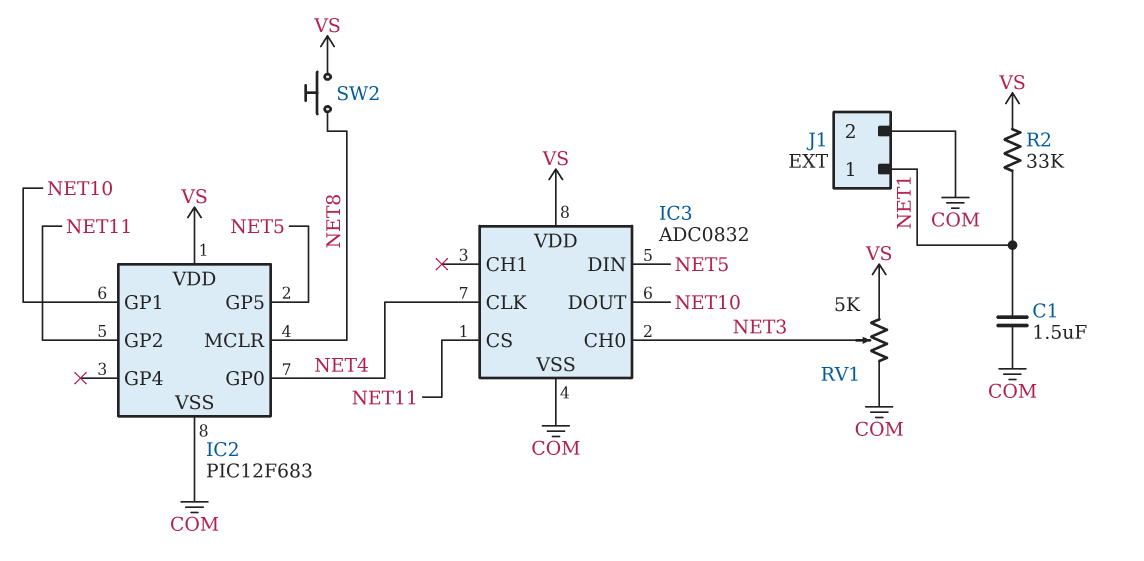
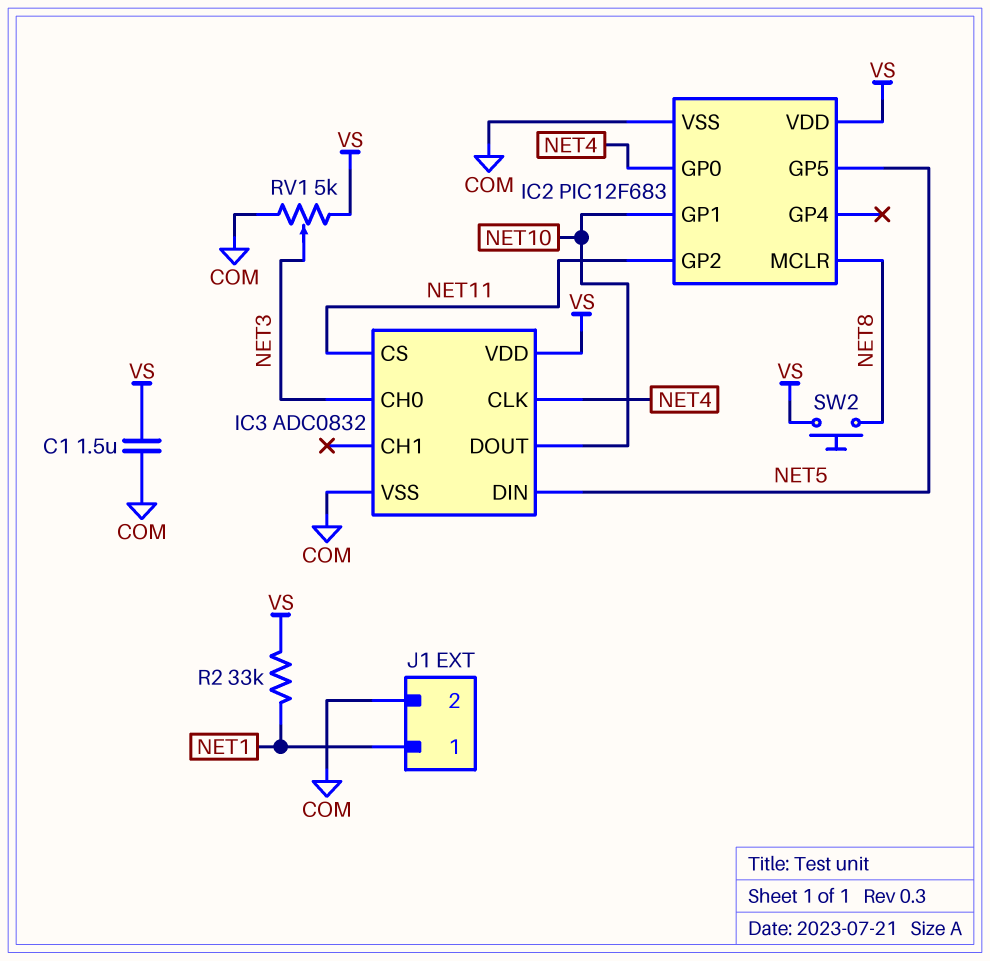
C1: 1.5uF (COM, NET1) -> 1.5uF (COM, VS)

